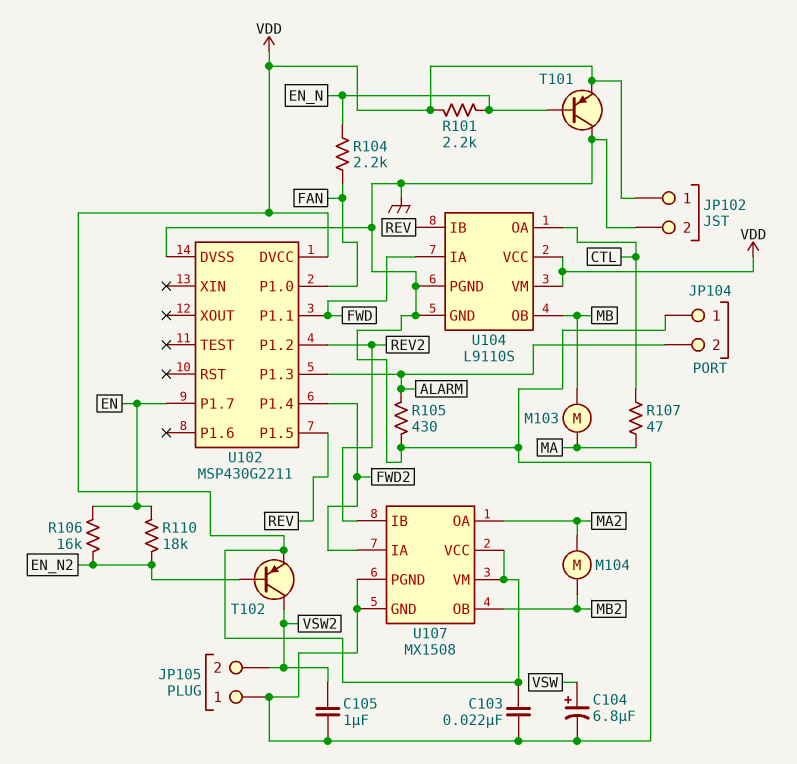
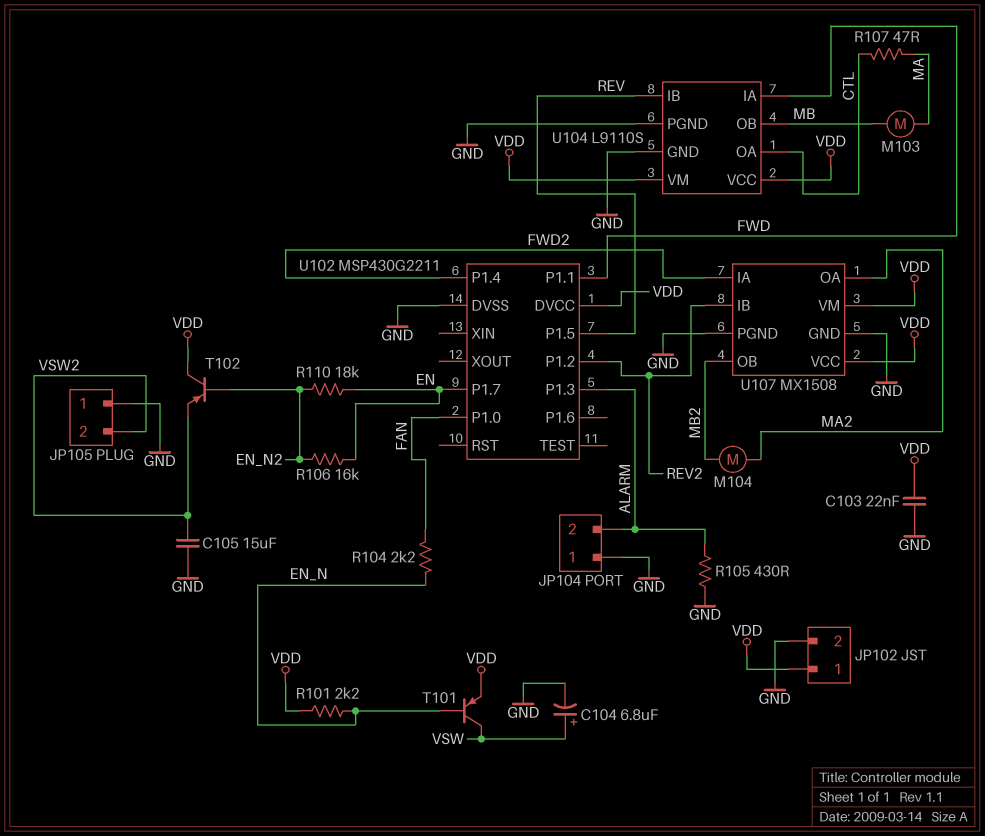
C105: 1uF (GND, VSW2) -> 15uF (GND, VSW2)
T101: PNP (B EN_N, C GND, E VDD) -> PNP (B EN_N, C VSW, E VDD)
T102: PNP (B EN_N2, C VSW2, E VDD) -> PNP (B EN_N2, C VDD, E VSW2)

